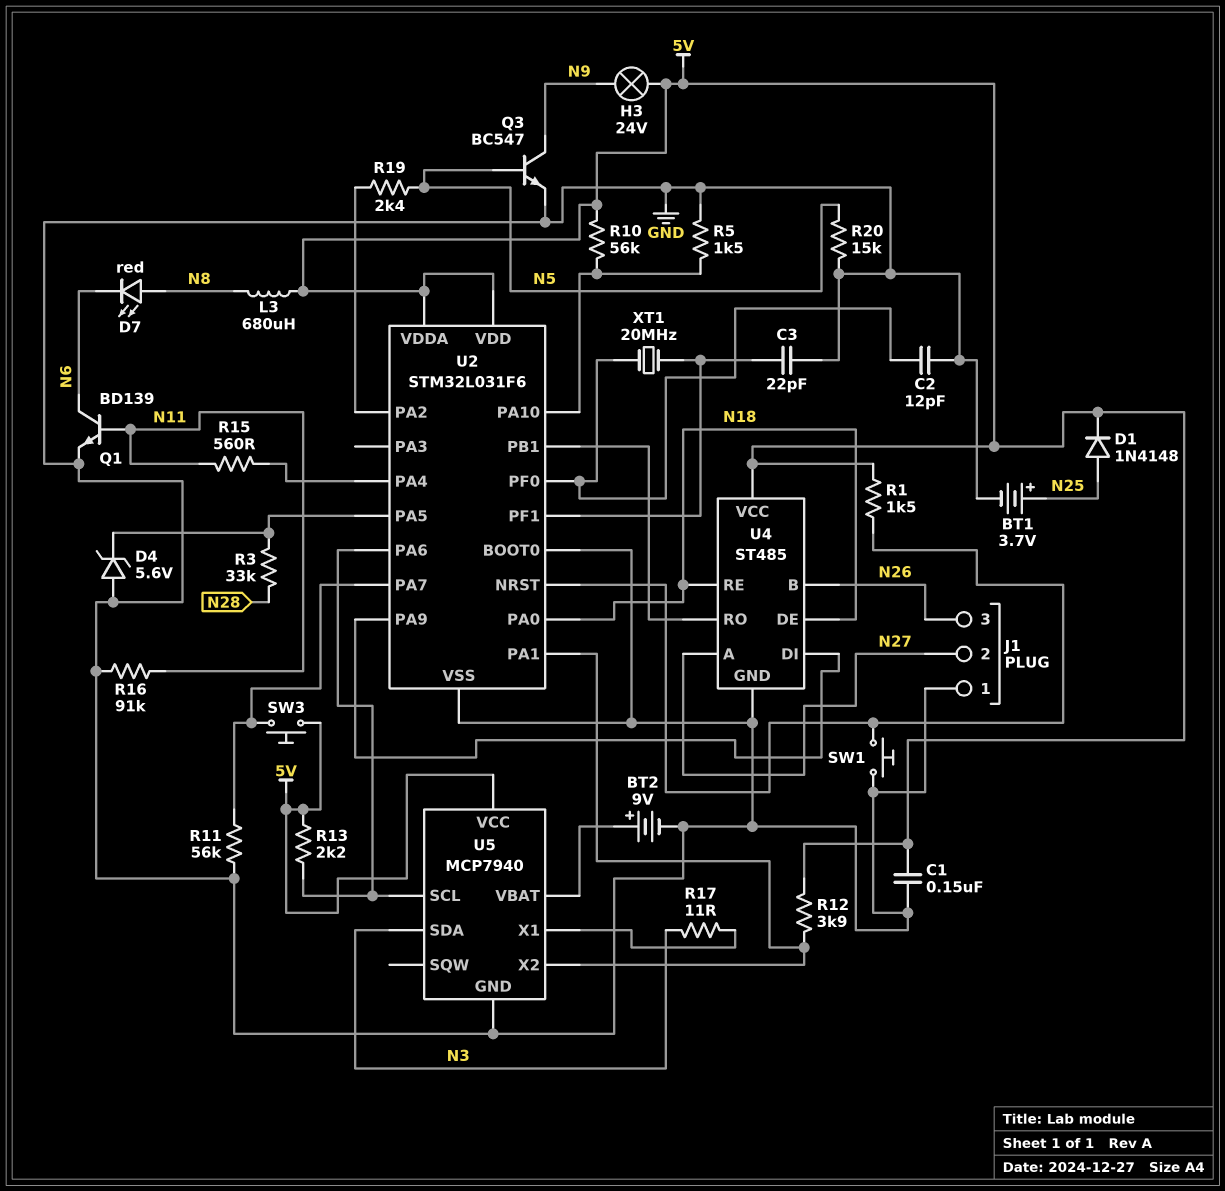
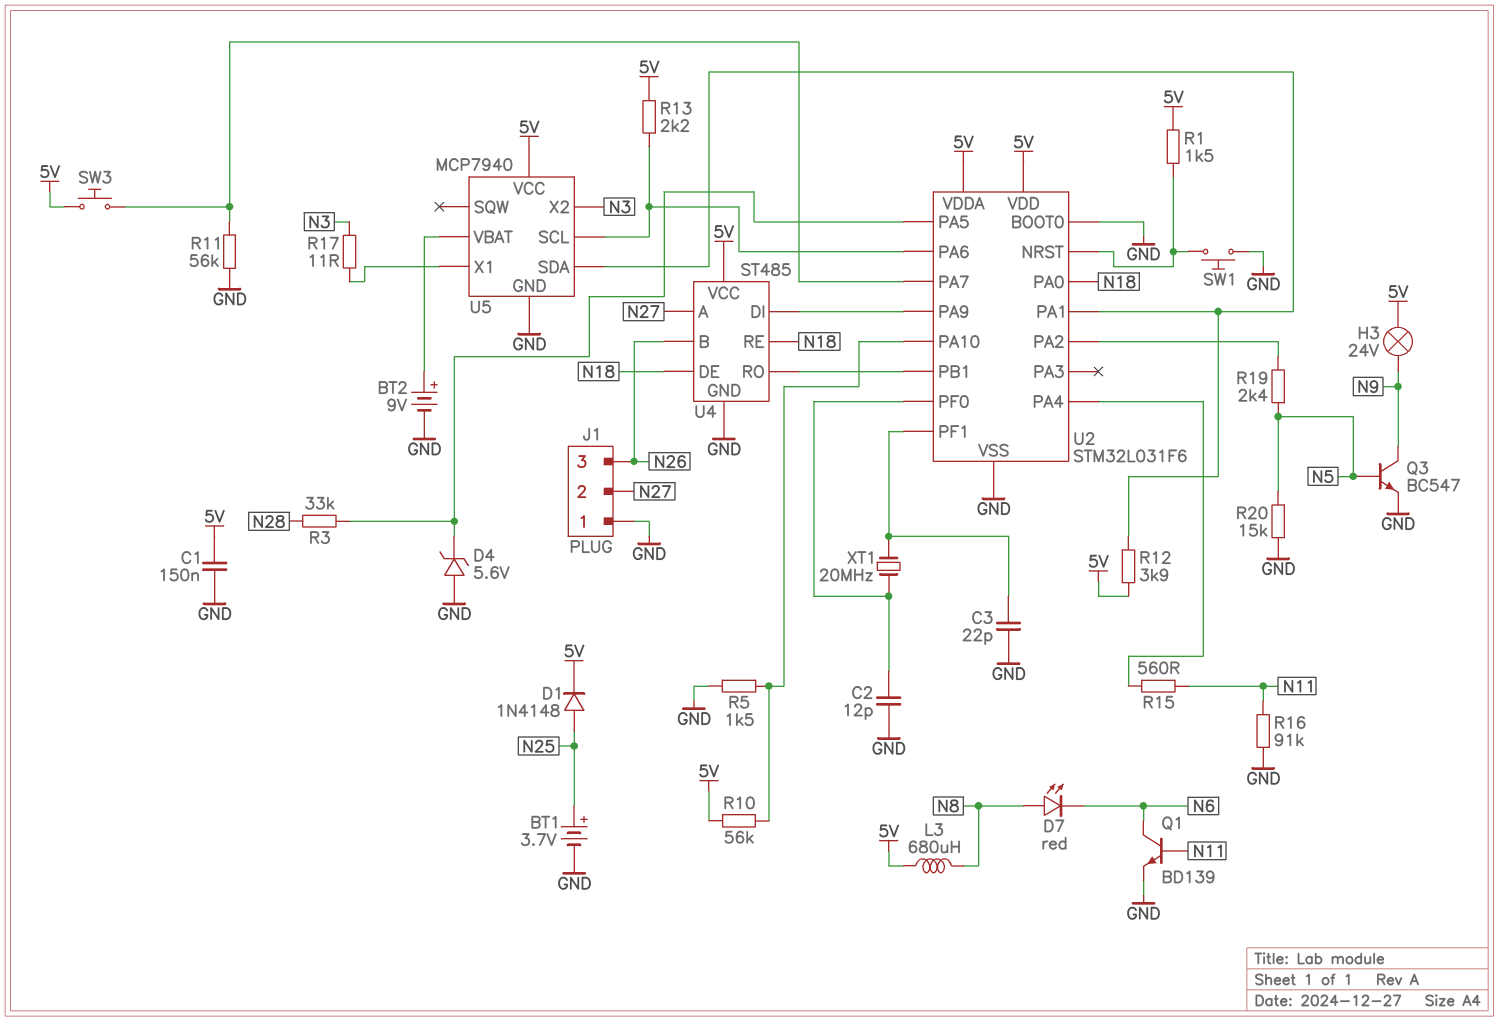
U5 pin SDA: N3 -> U2/PA1
U5 pin X2: U2/PA1 -> N3

